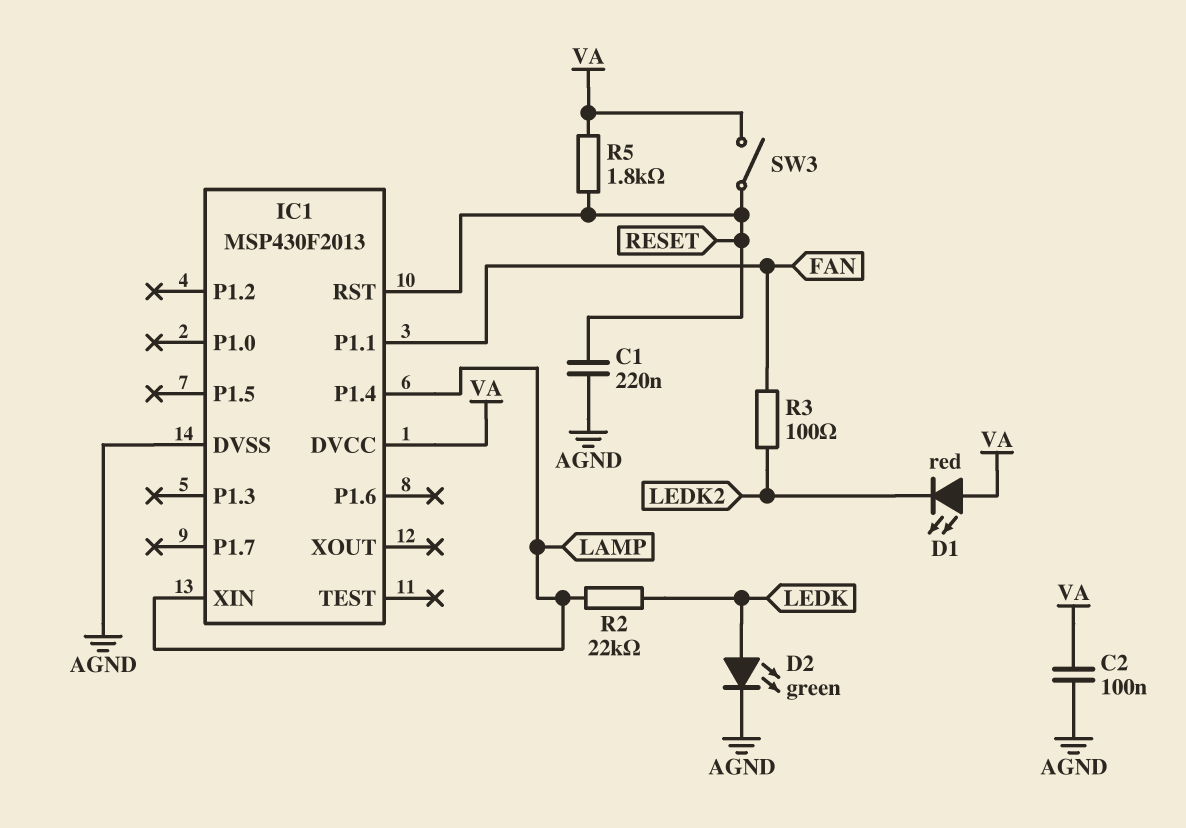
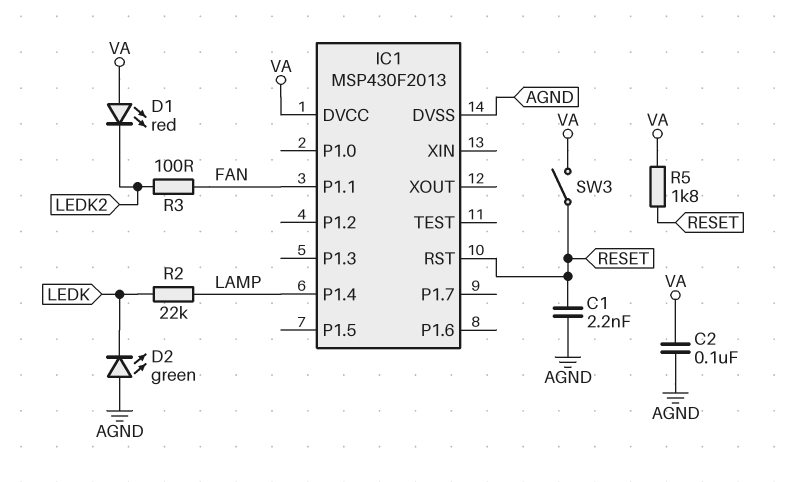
C1: 220nF (AGND, RESET) -> 2.2nF (AGND, RESET)
D2: LED green (A LEDK, K AGND) -> LED green (A AGND, K LEDK)
IC1 pin XIN: LAMP -> none

